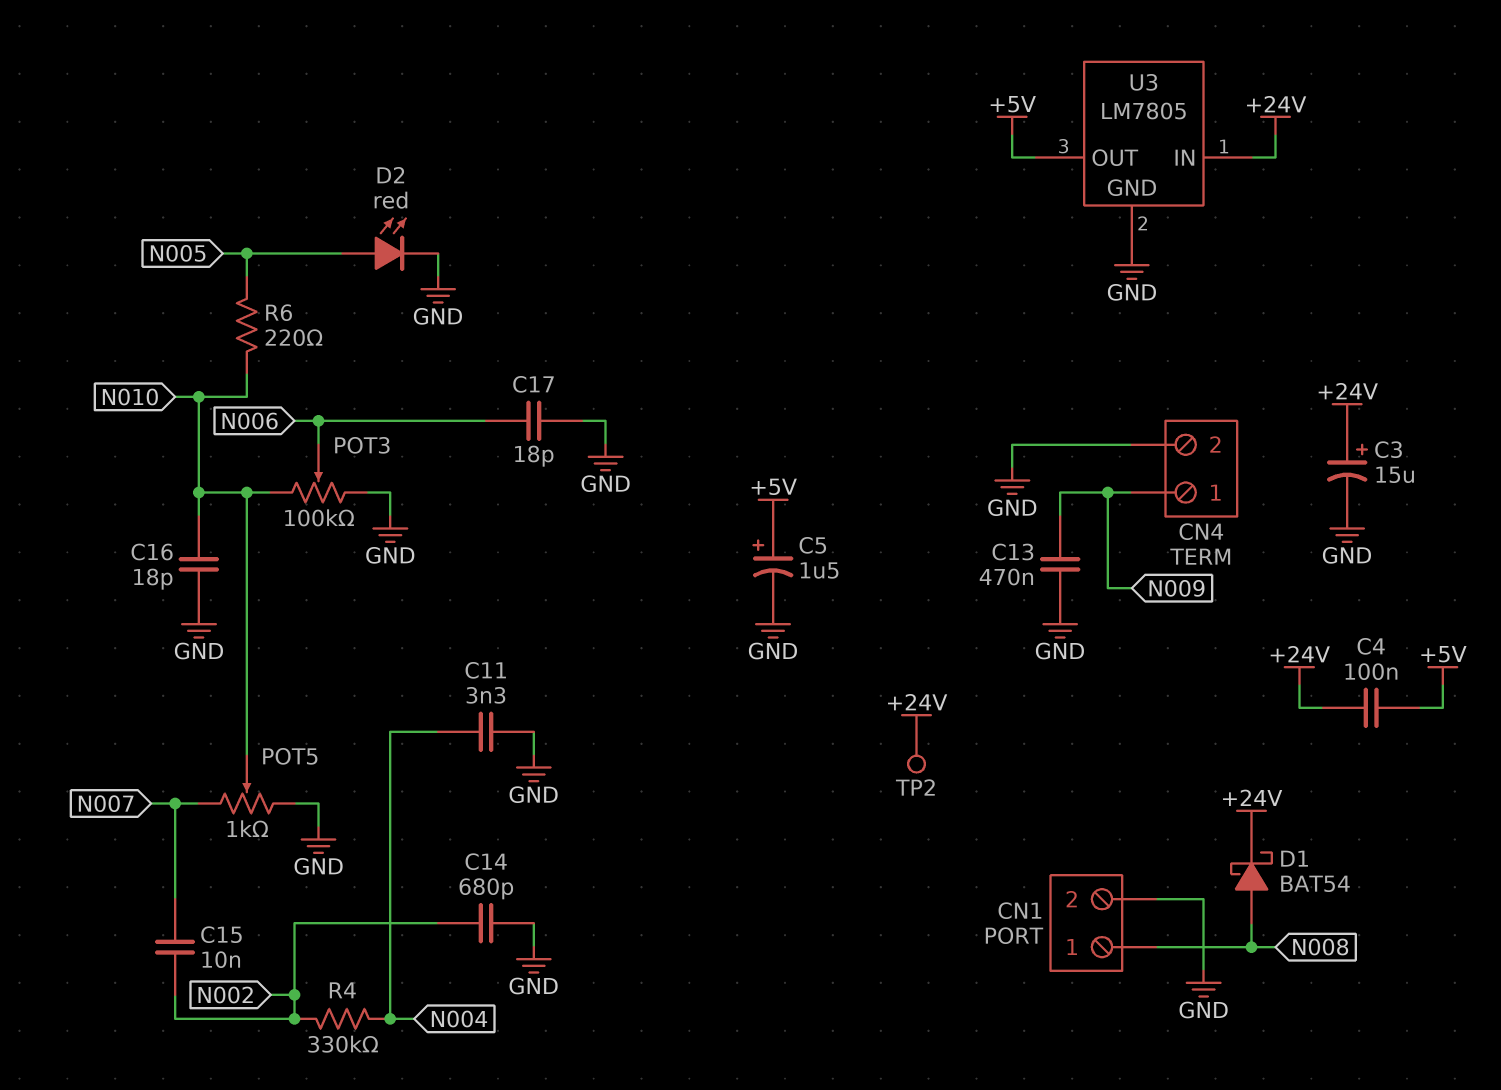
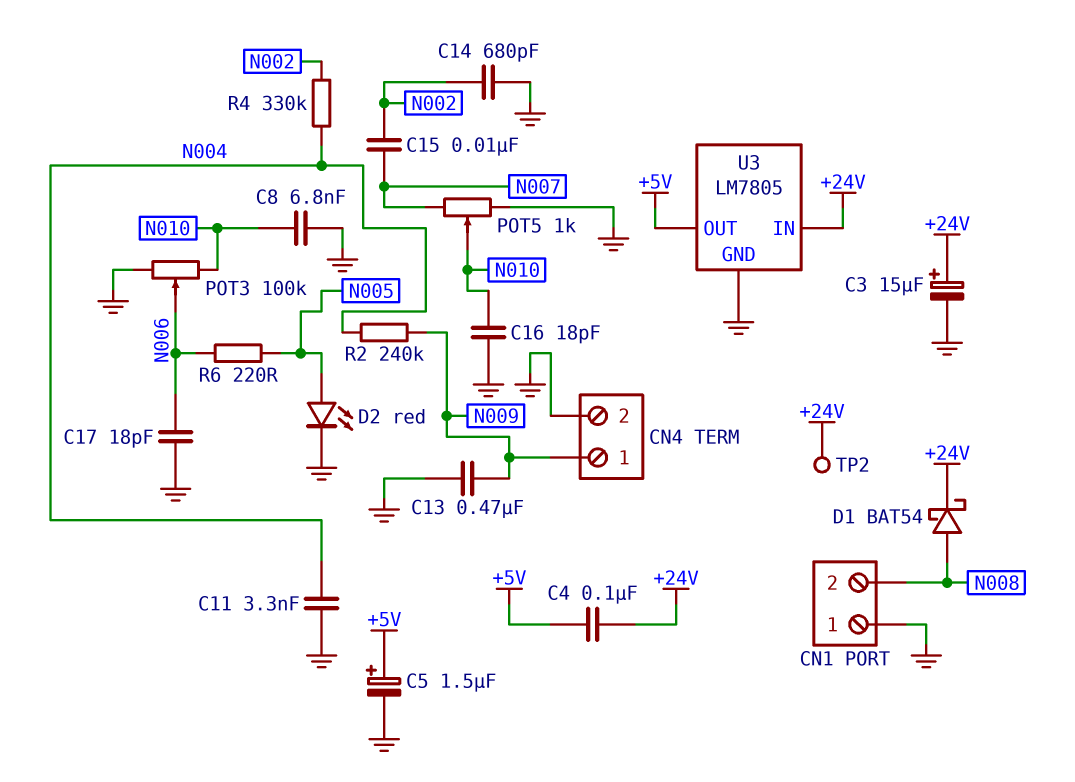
C8: none -> 6.8nF (GND, N010)
CN1 pin 1: N008 -> GND
CN1 pin 2: GND -> N008
R2: none -> 240k (N004, N009)
R6: 220 (N005, N010) -> 220 (N005, N006)

